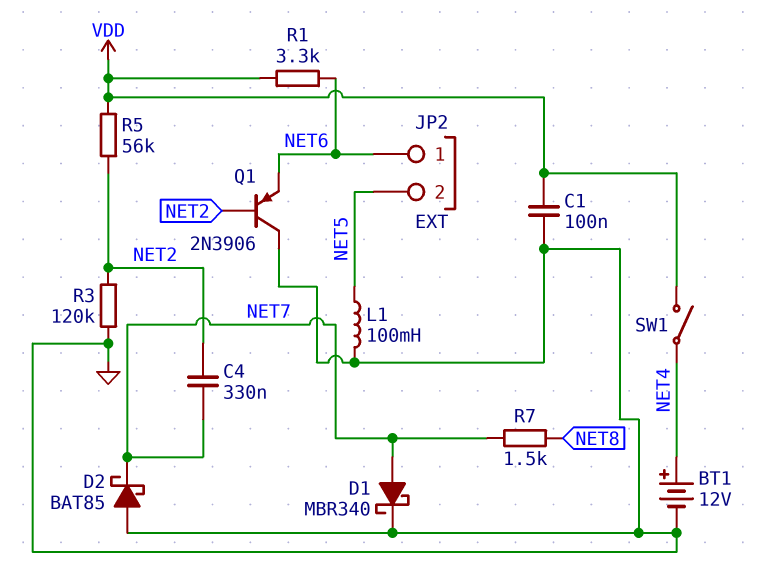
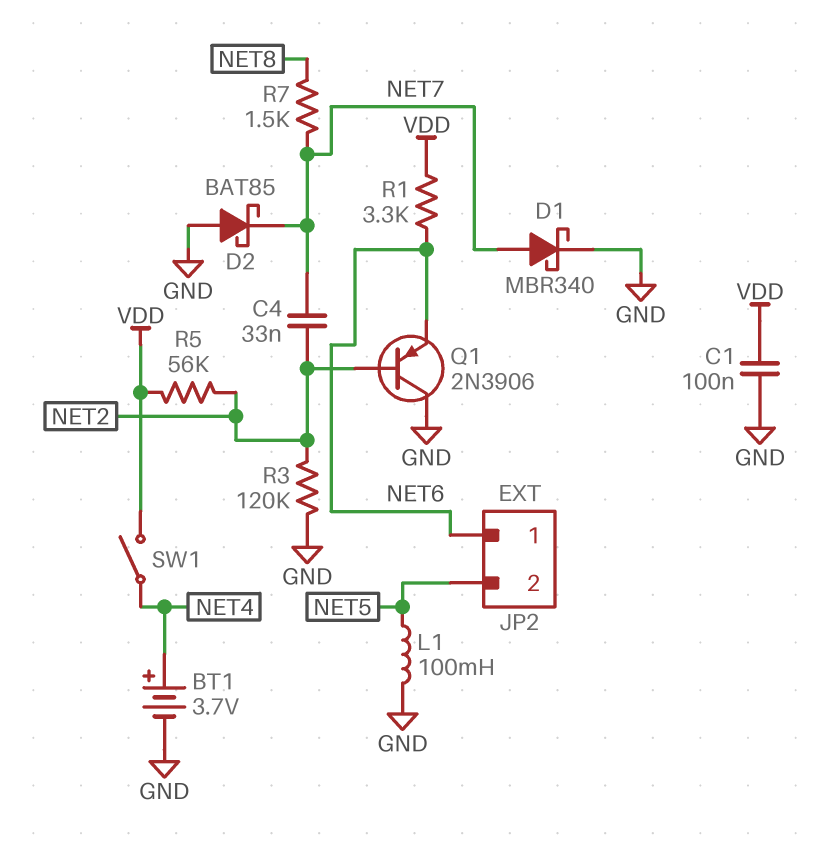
BT1: 12V (plus NET4, minus GND) -> 3.7V (plus NET4, minus GND)
C4: 330nF (NET2, NET7) -> 33nF (NET2, NET7)

